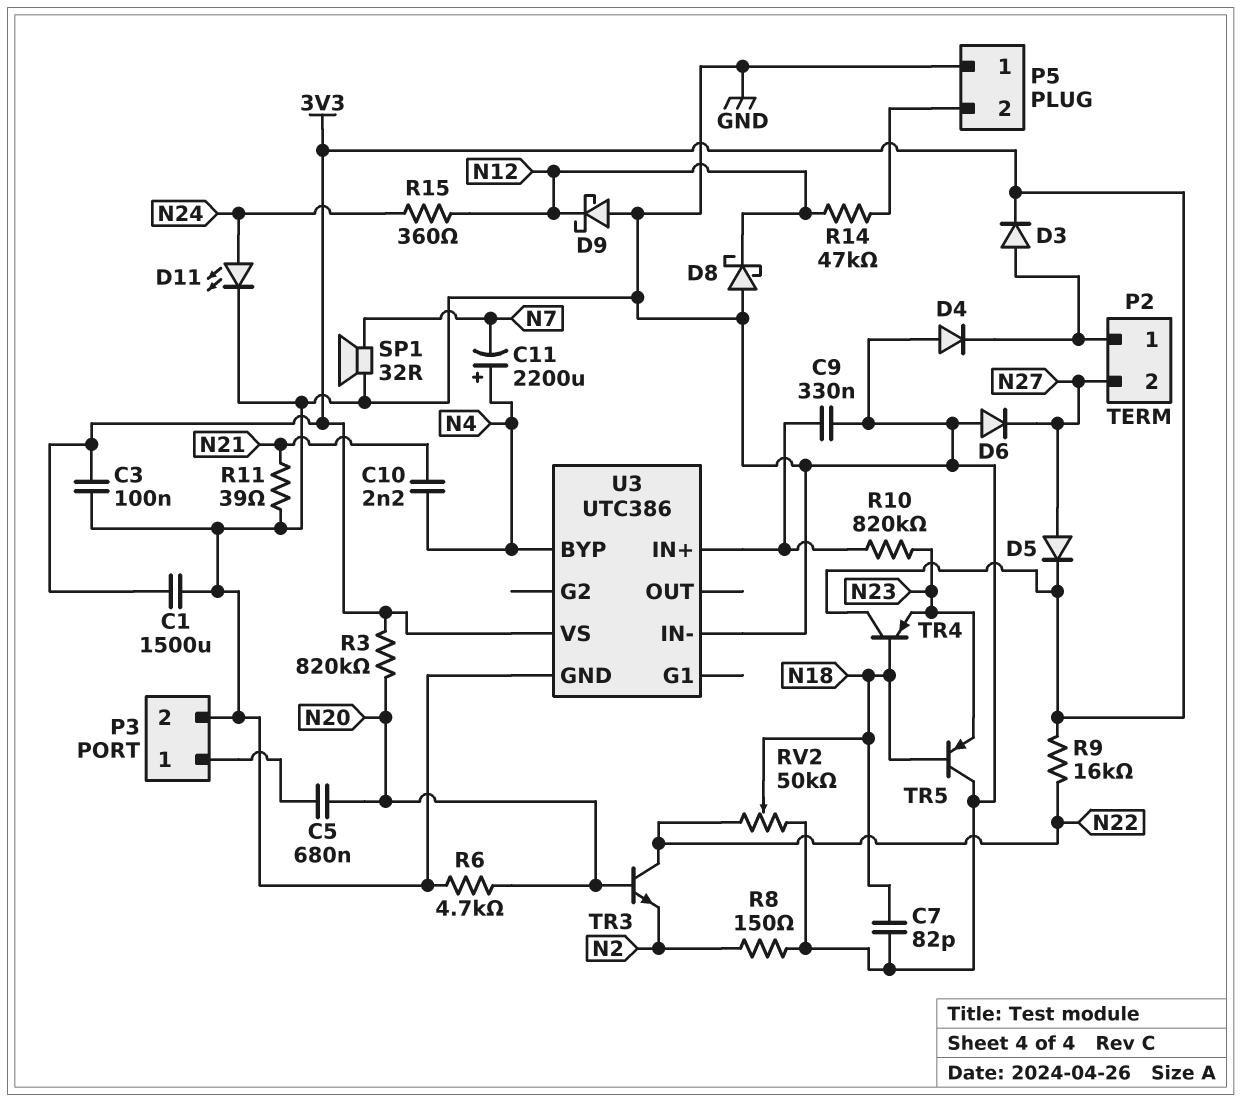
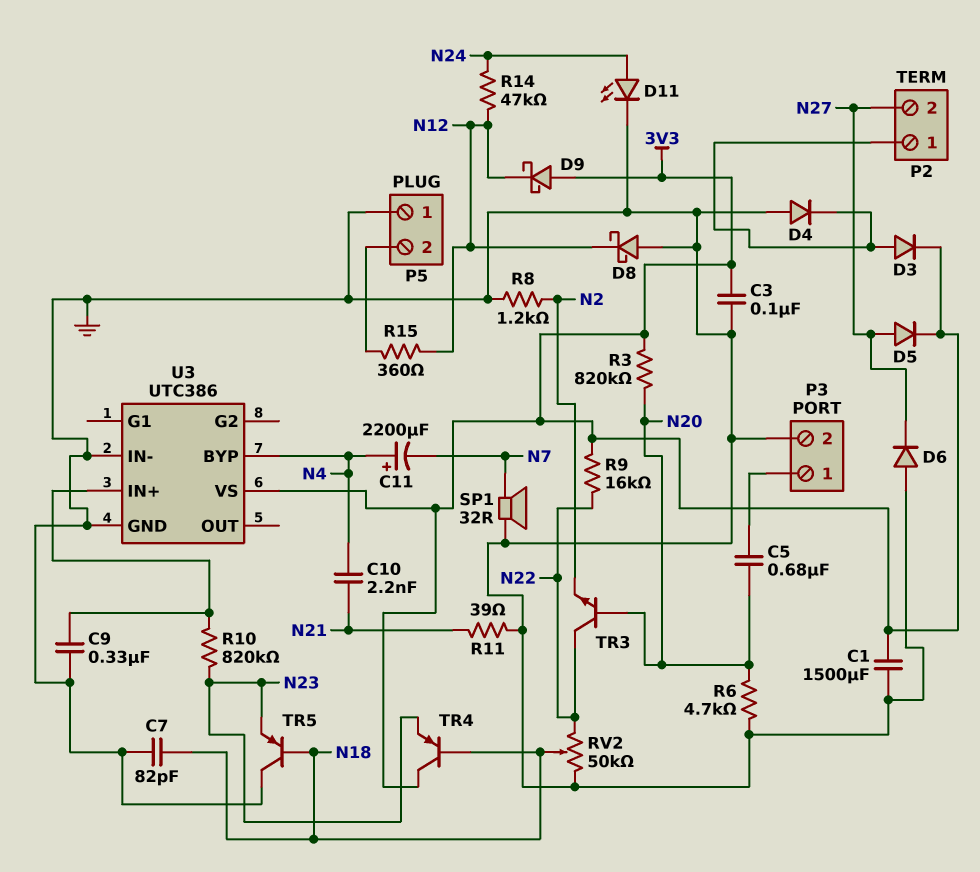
D9: schottky (A GND, K N12) -> schottky (A 3V3, K N12)
R8: 150 (GND, N2) -> 1.2k (GND, N2)
R14: 47k (N12, P5/2) -> 47k (N12, N24)
R15: 360 (N12, N24) -> 360 (N12, P5/2)

